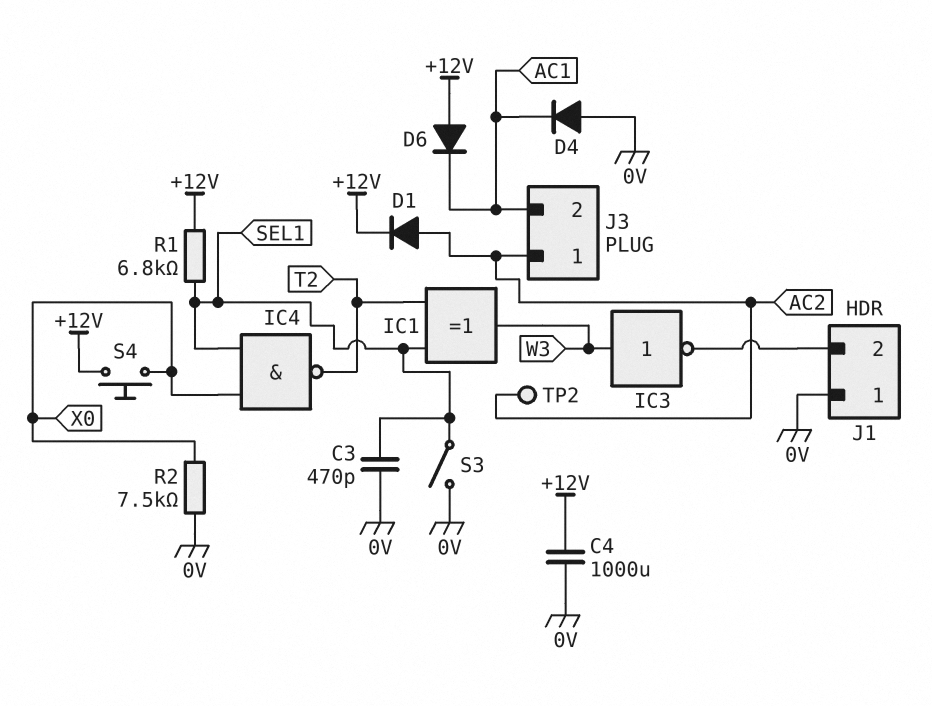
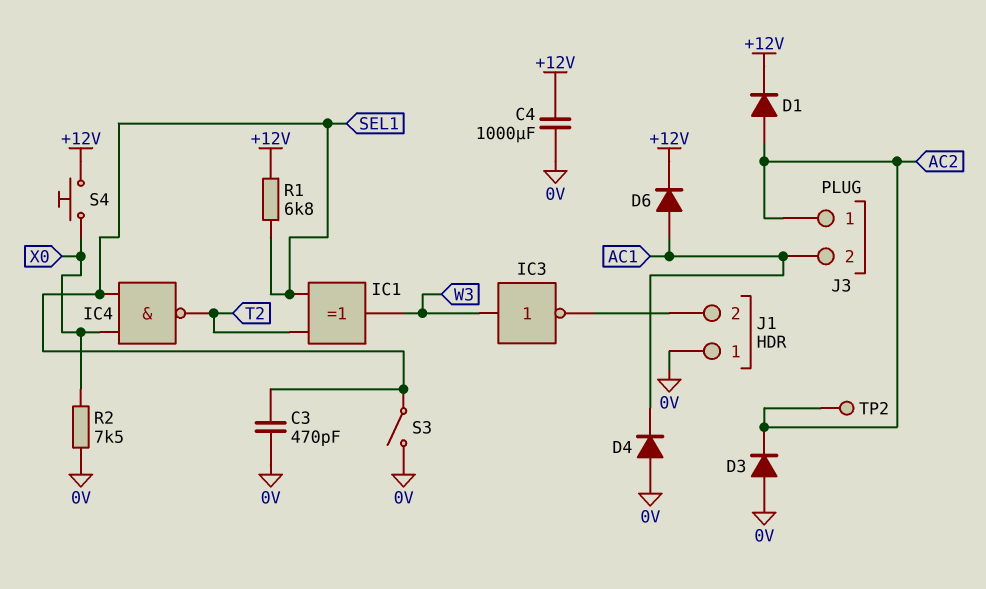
D3: none -> diode (A 0V, K AC2)
D6: diode (A +12V, K AC1) -> diode (A AC1, K +12V)

